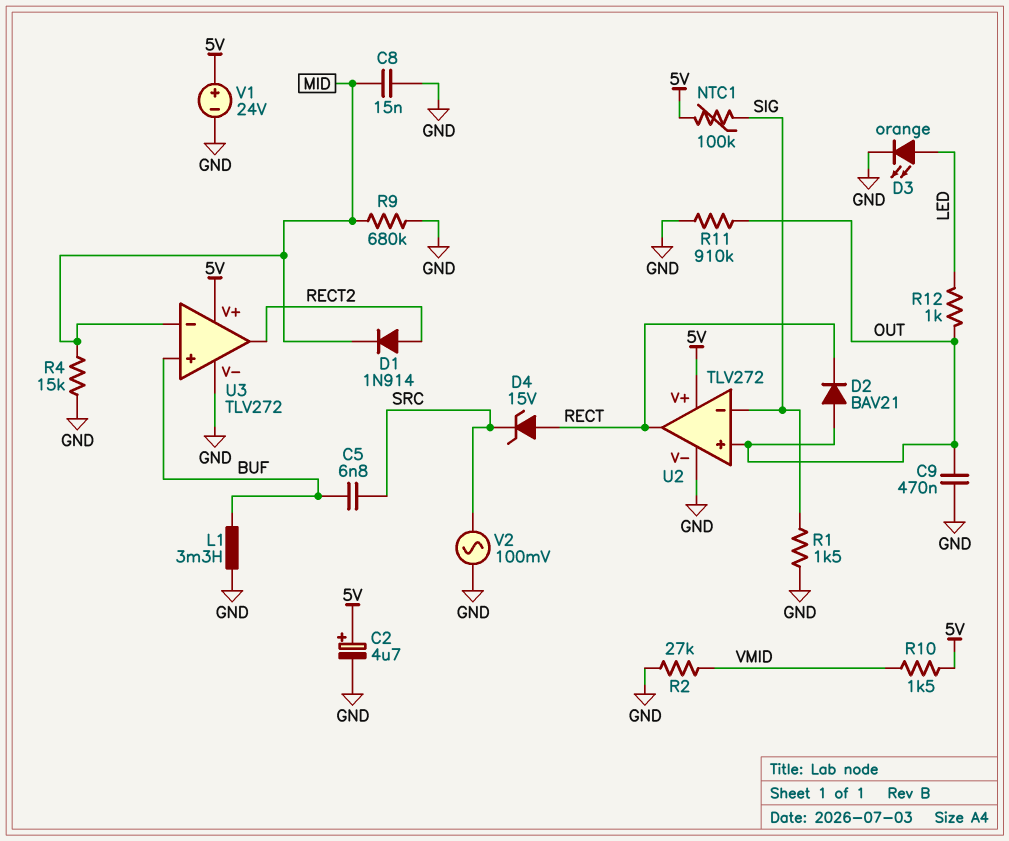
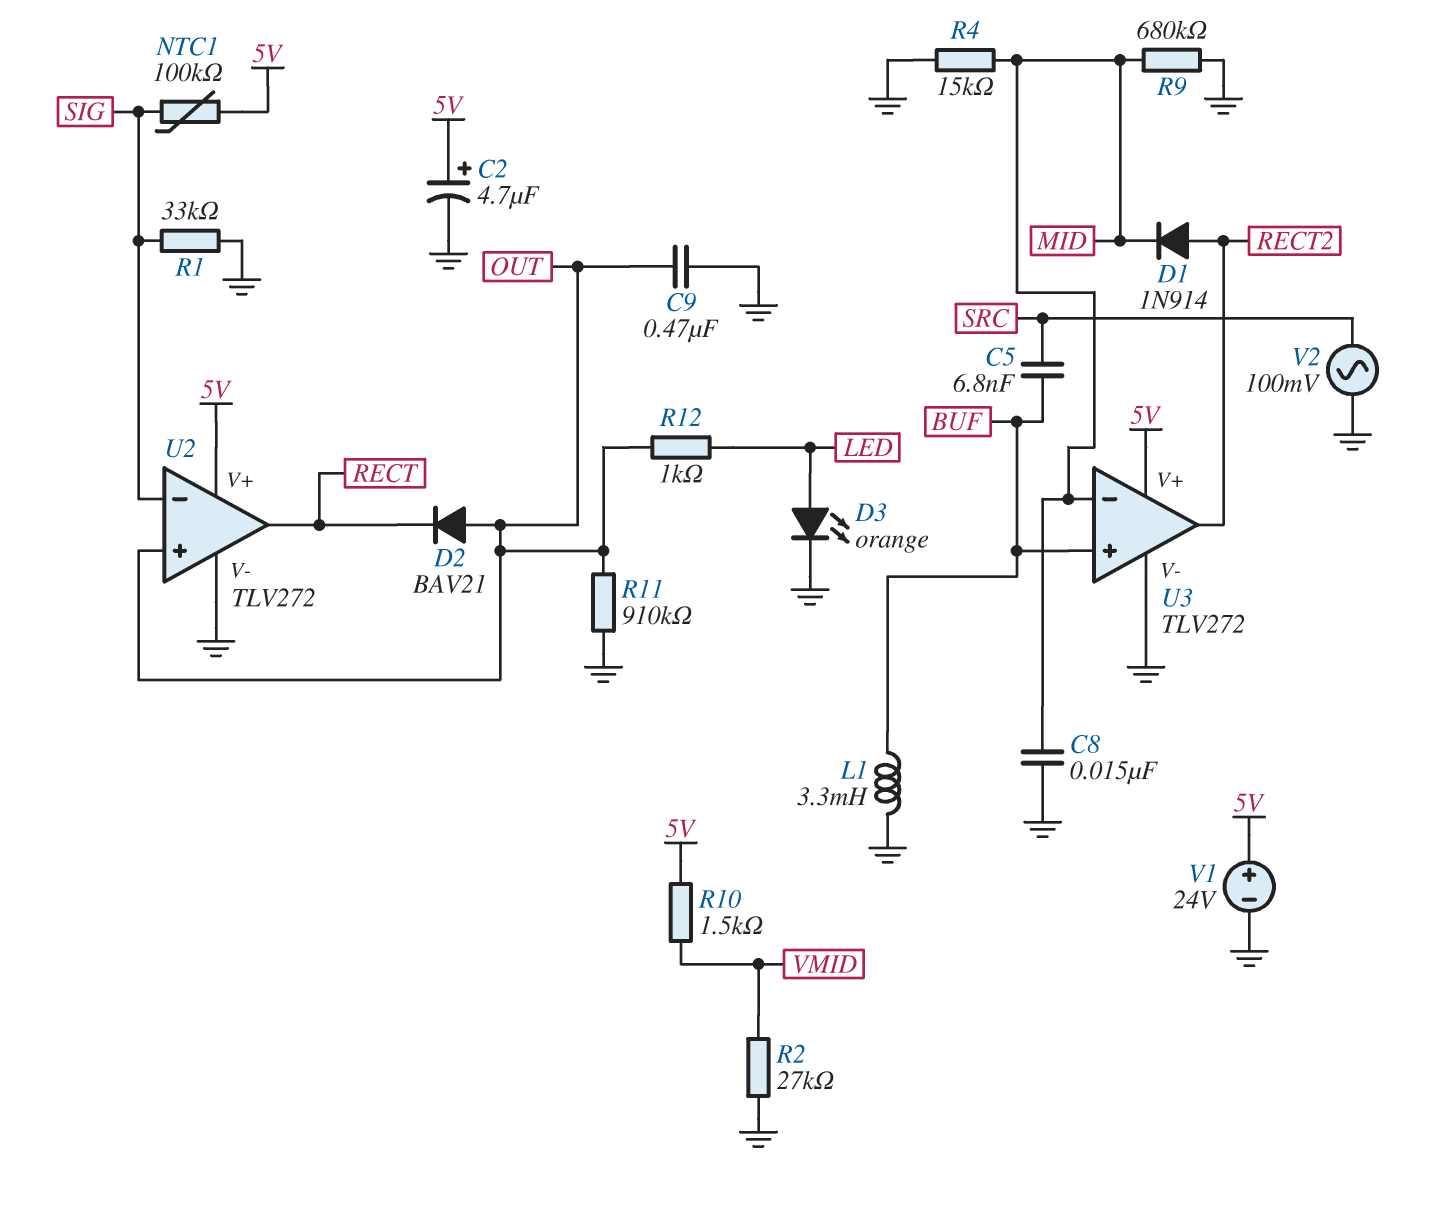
D4: zener 15V (A RECT, K SRC) -> none
R1: 1.5k (GND, SIG) -> 33k (GND, SIG)

